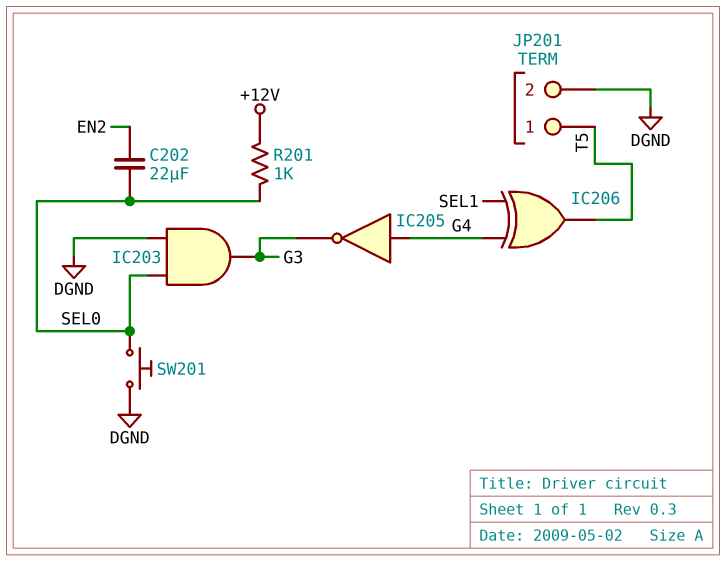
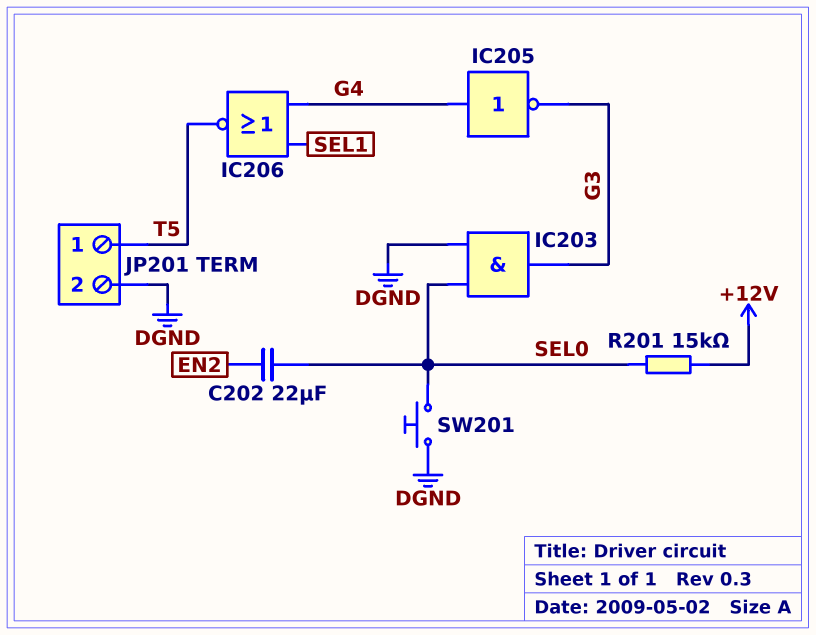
IC206: XOR (in G4, in SEL1, out T5) -> NOR (in G4, in SEL1, out T5)
R201: 1k (+12V, SEL0) -> 15k (+12V, SEL0)

